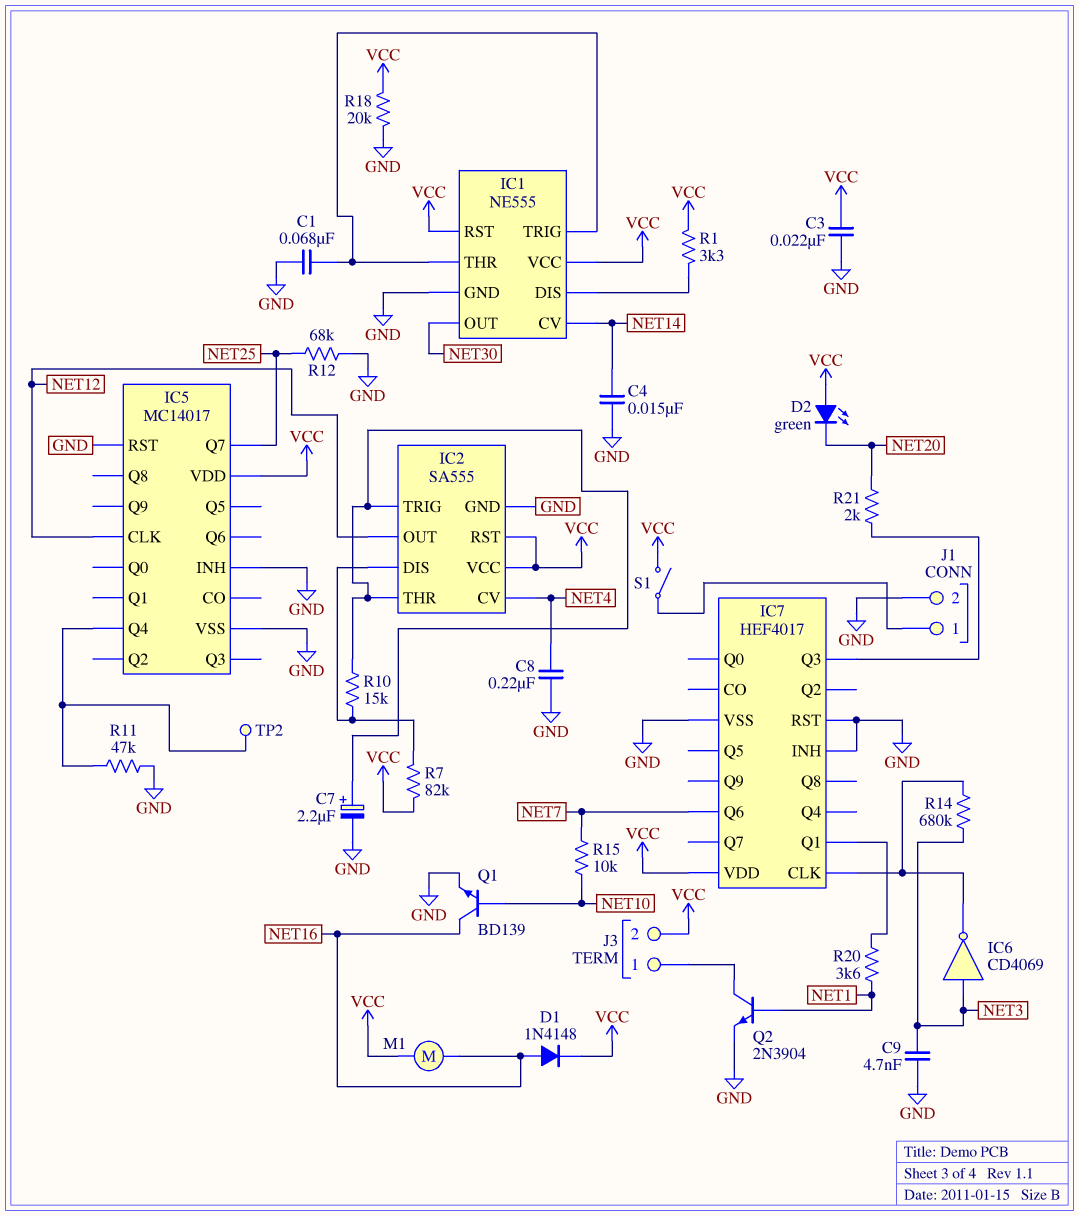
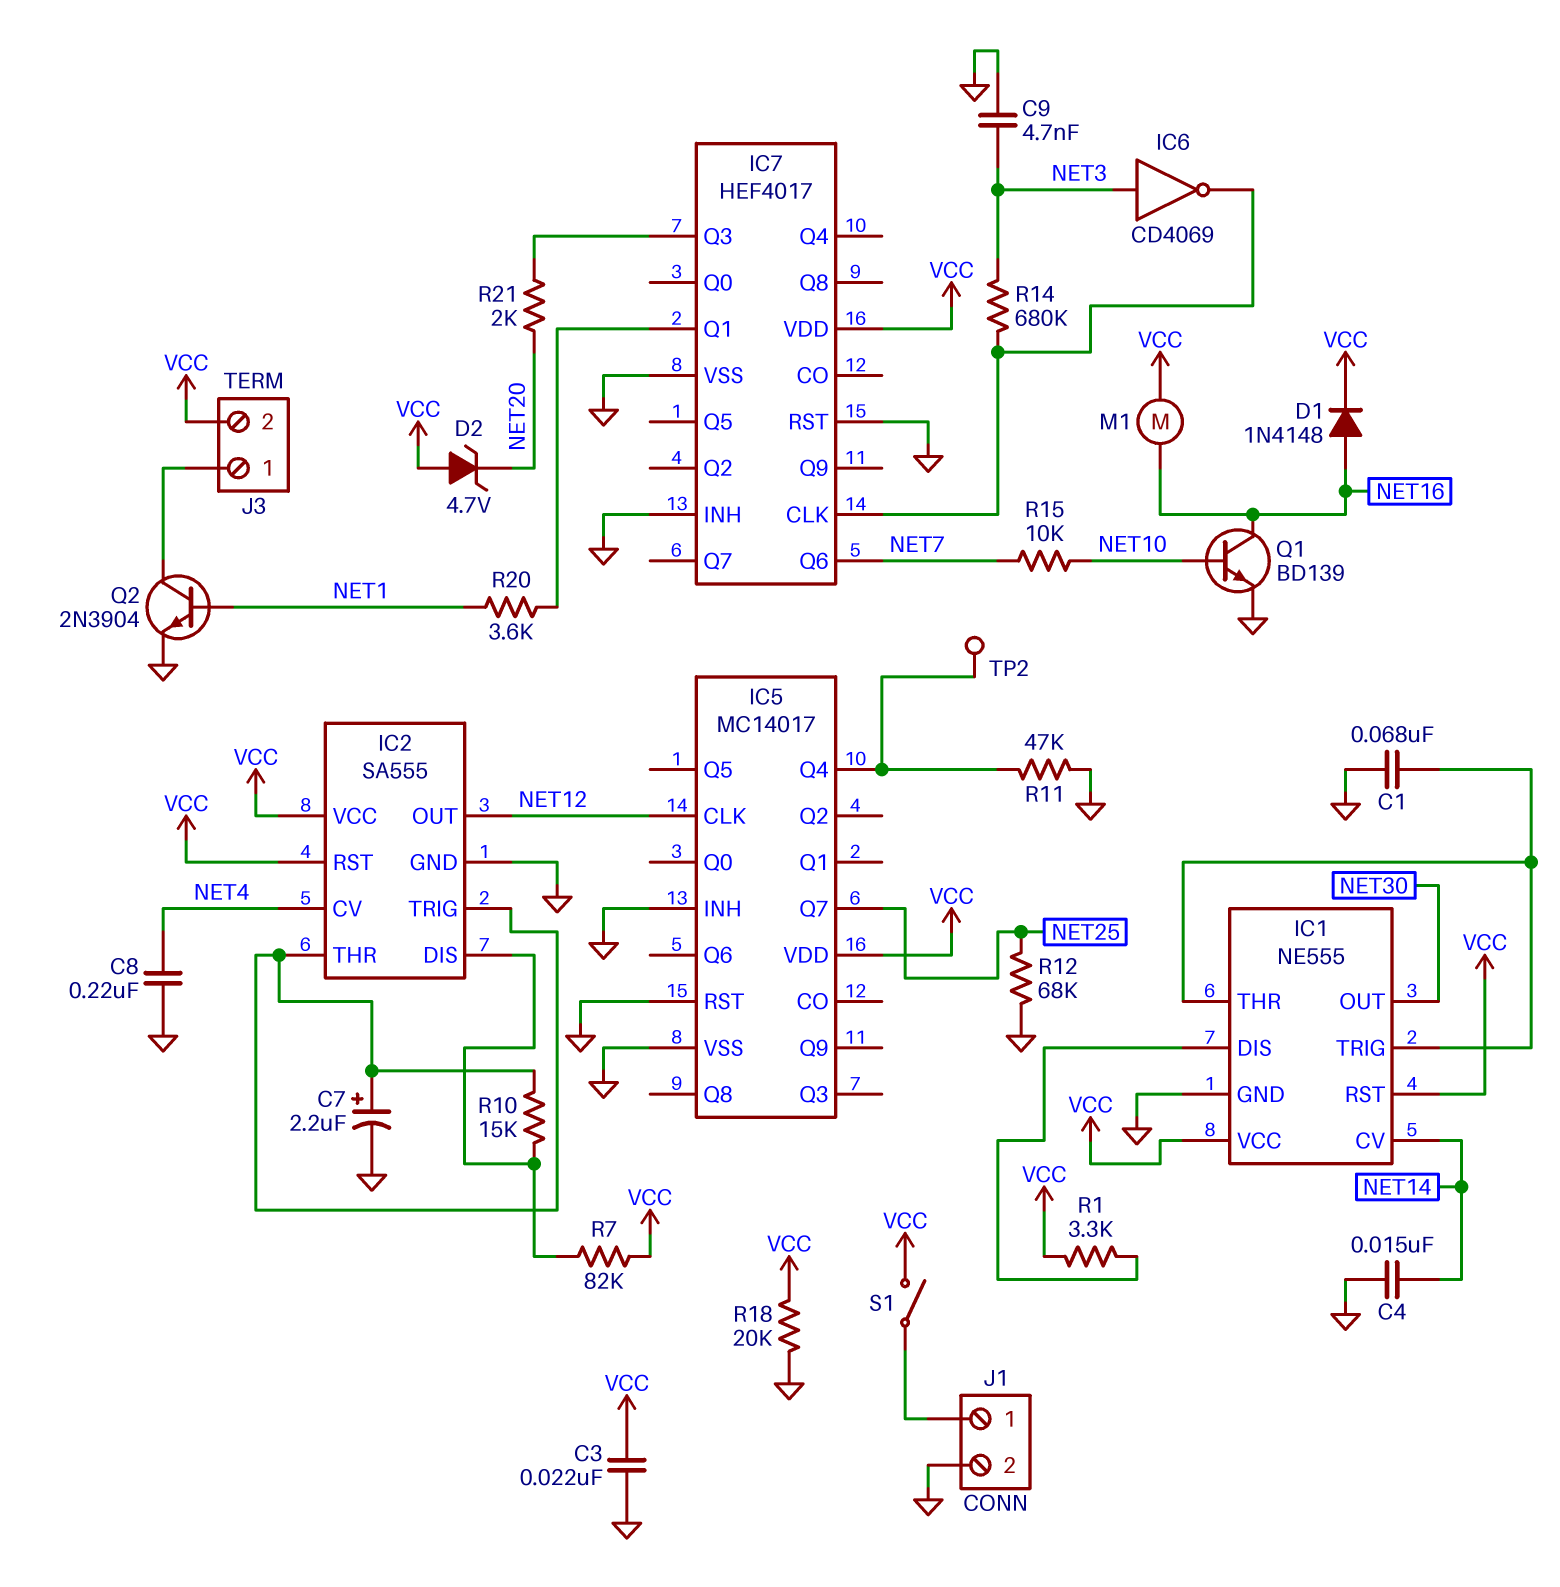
D2: LED green (A VCC, K NET20) -> zener 4.7V (A VCC, K NET20)

